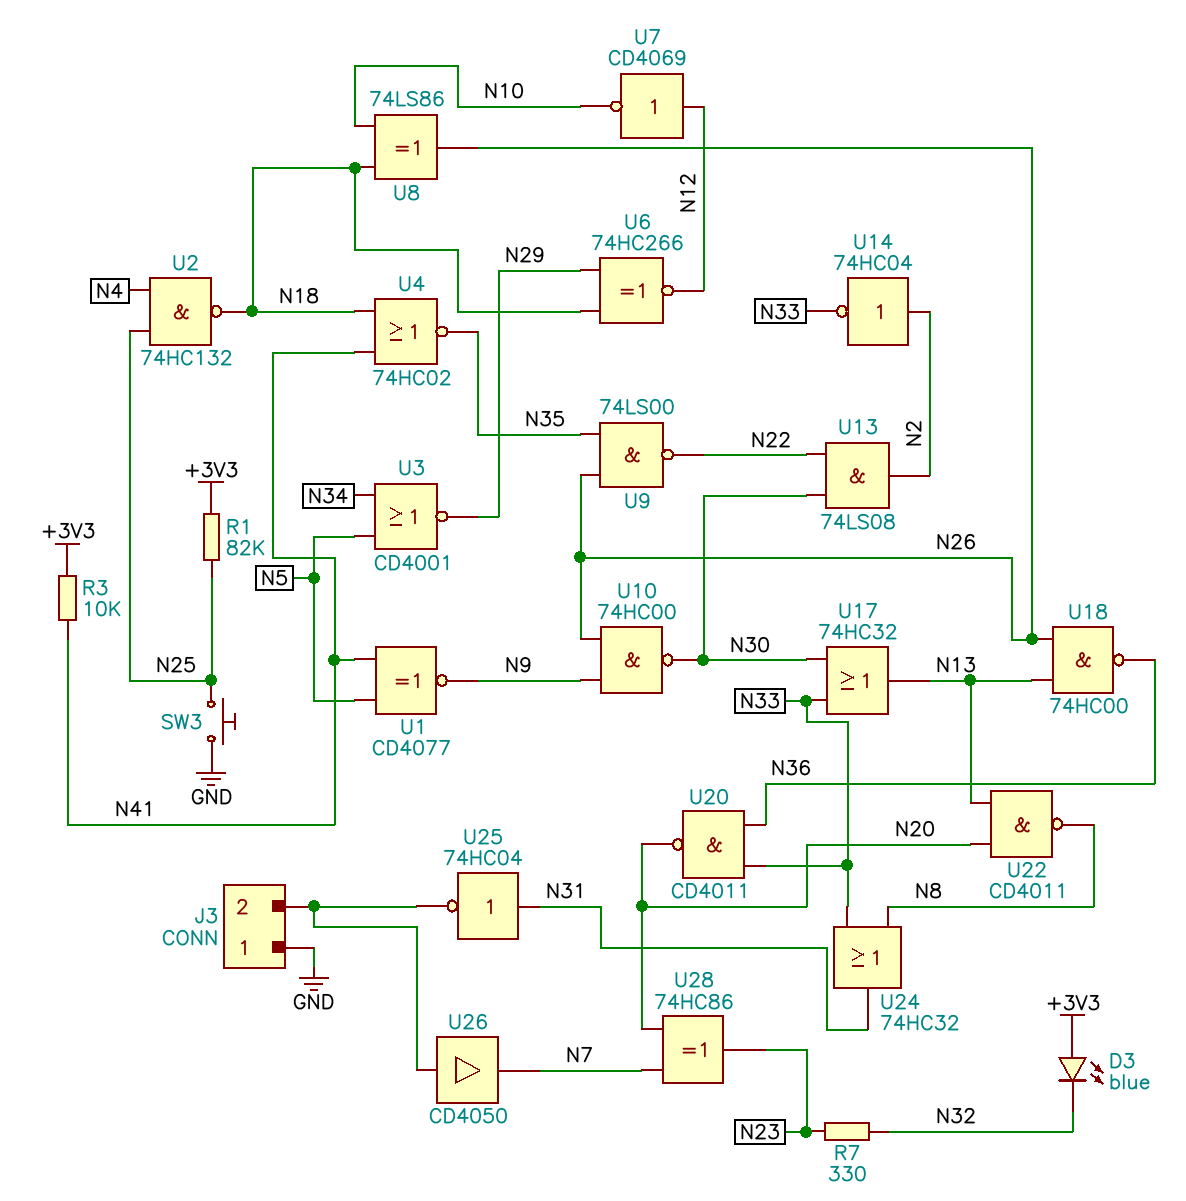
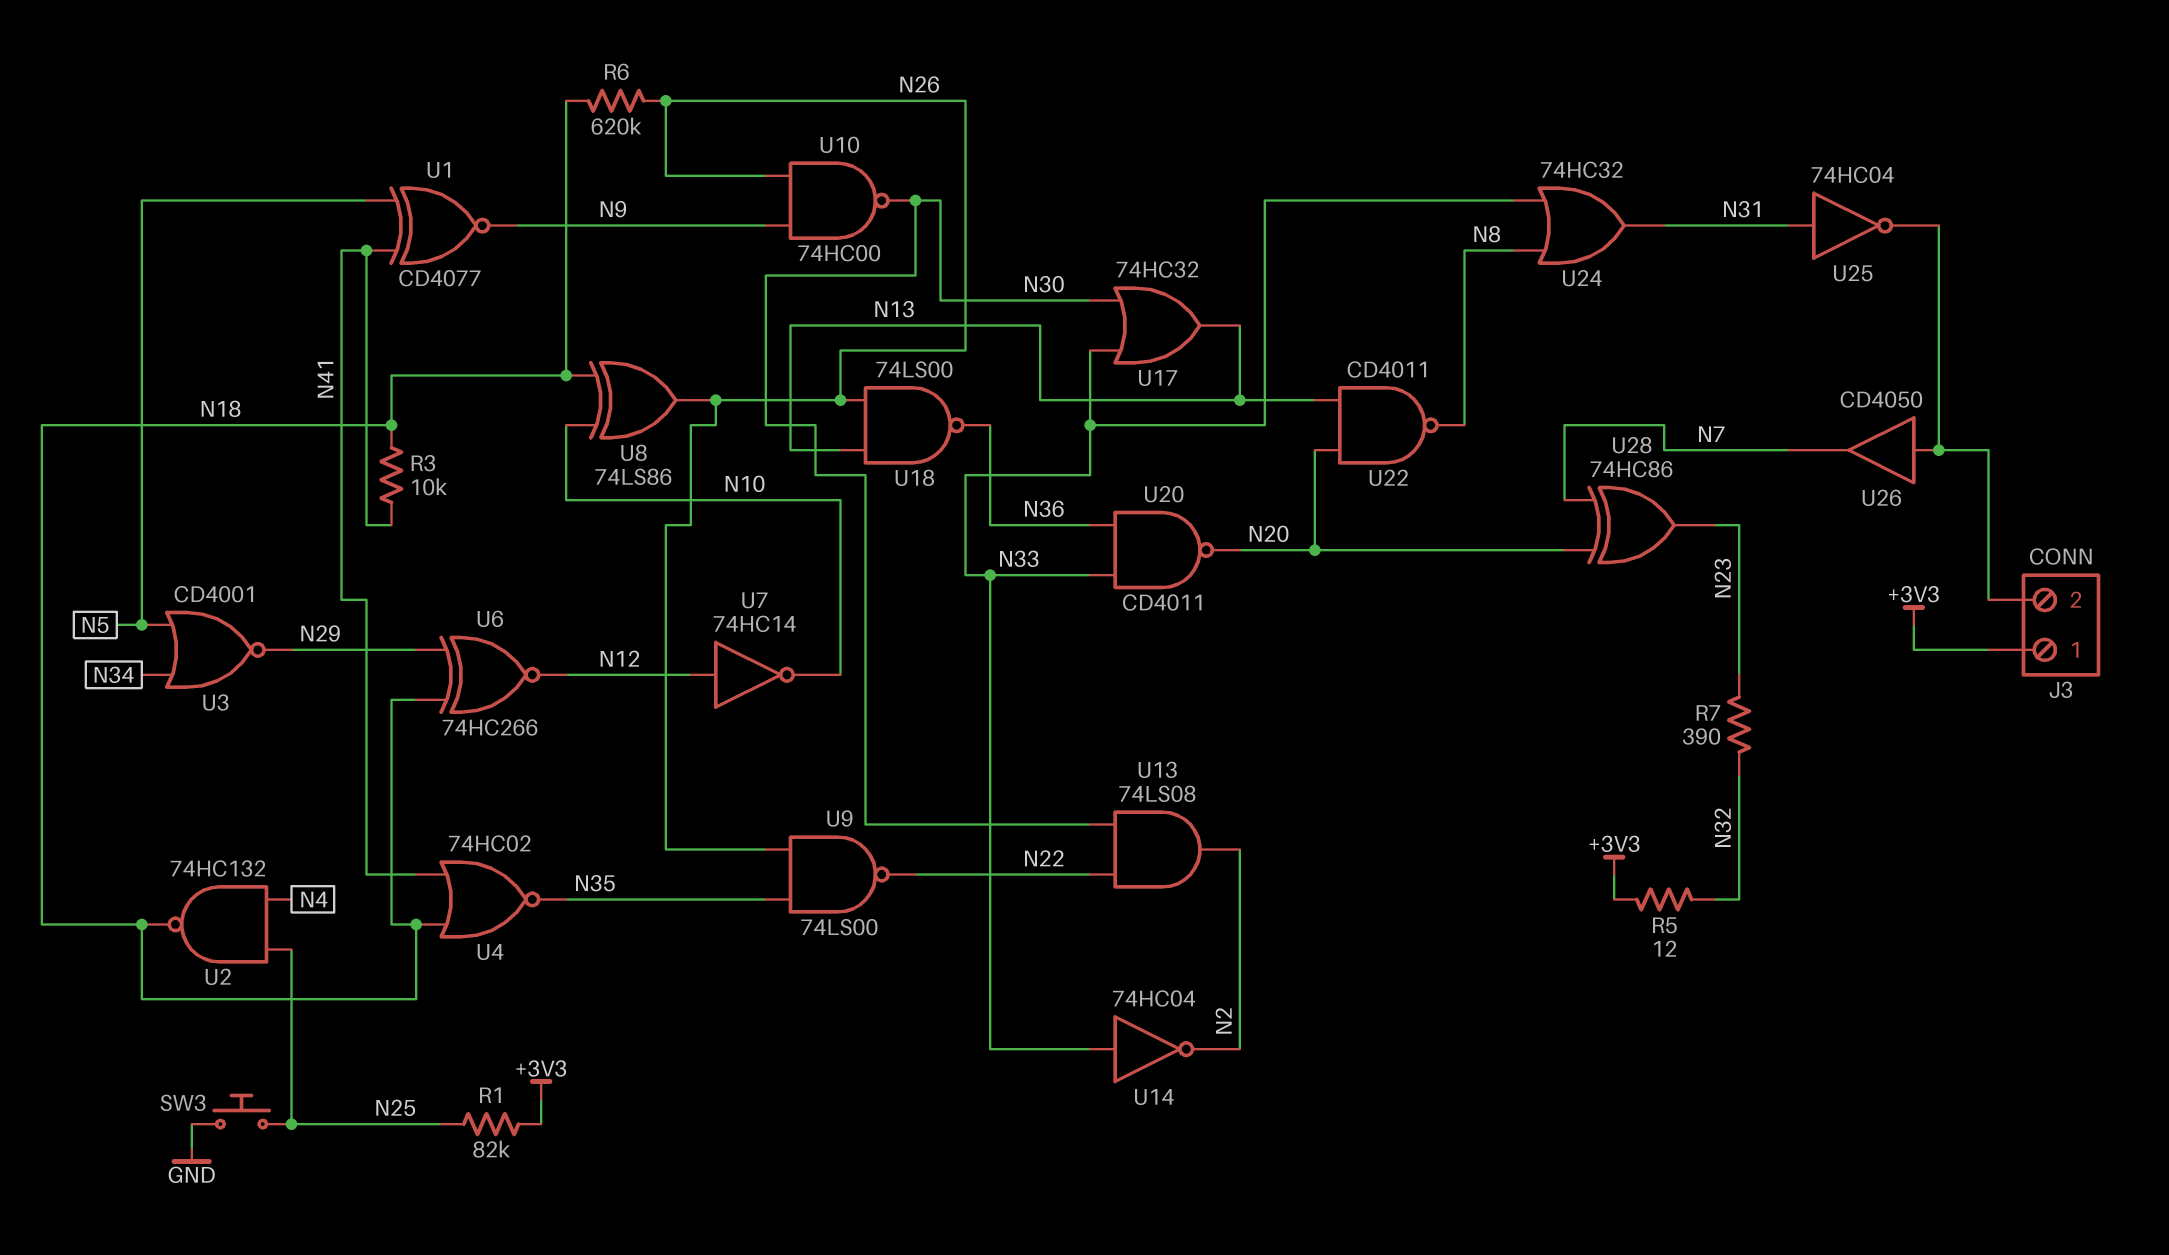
D3: LED blue (A +3V3, K N32) -> none
J3 pin 1: GND -> +3V3
R3: 10k (+3V3, N41) -> 10k (N18, N41)
R5: none -> 12 (+3V3, N32)
R6: none -> 620k (N18, N26)
R7: 330 (N23, N32) -> 390 (N23, N32)
U7: NOT CD4069 (in N12, out N10) -> NOT 74HC14 (in N12, out N10)
U14: NOT 74HC04 (in N2, out N33) -> NOT 74HC04 (in N33, out N2)
U18: NAND 74HC00 (in N13, in N26, out N36) -> NAND 74LS00 (in N13, in N26, out N36)

